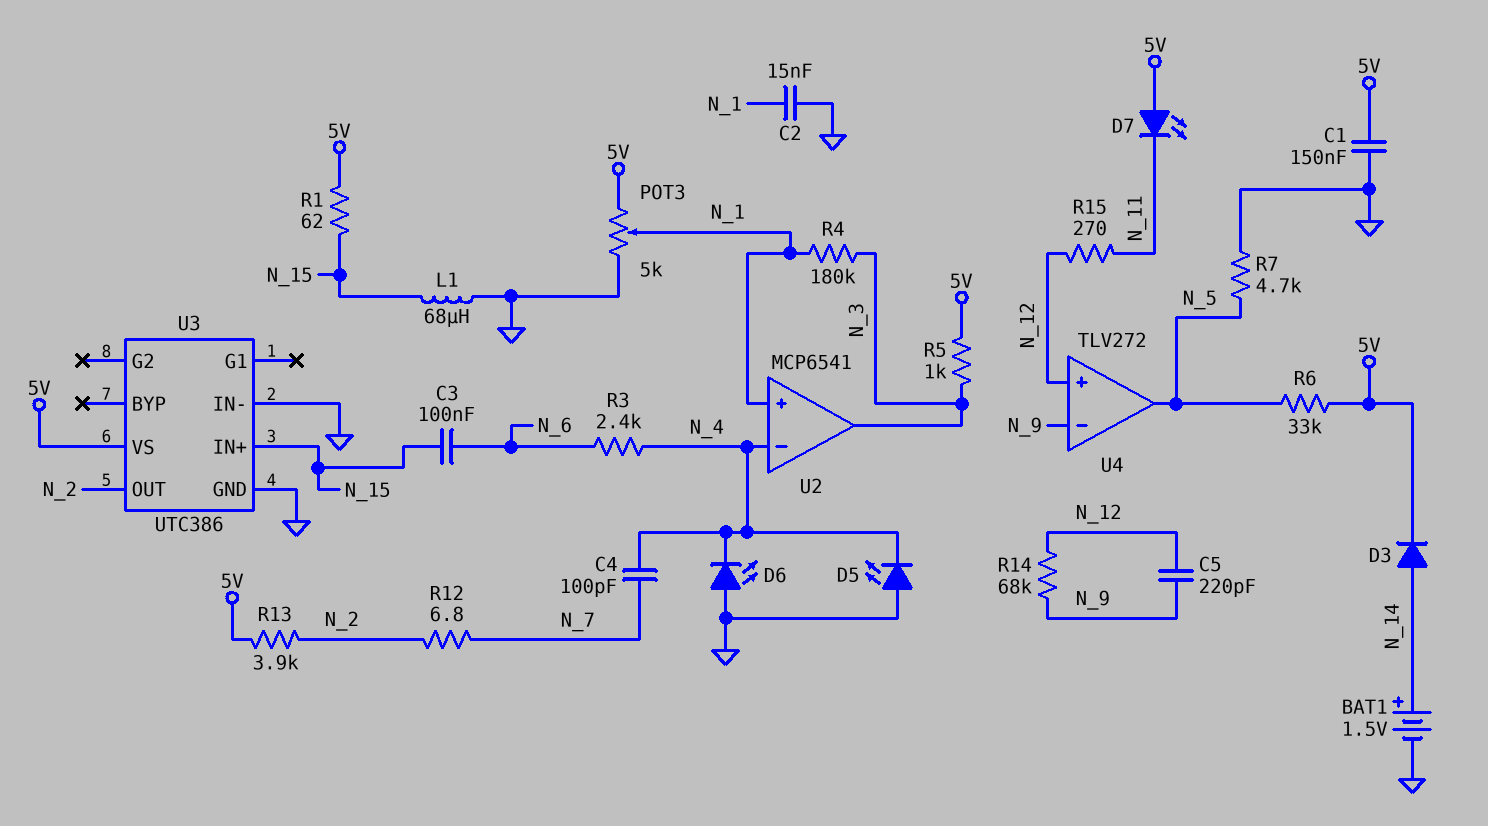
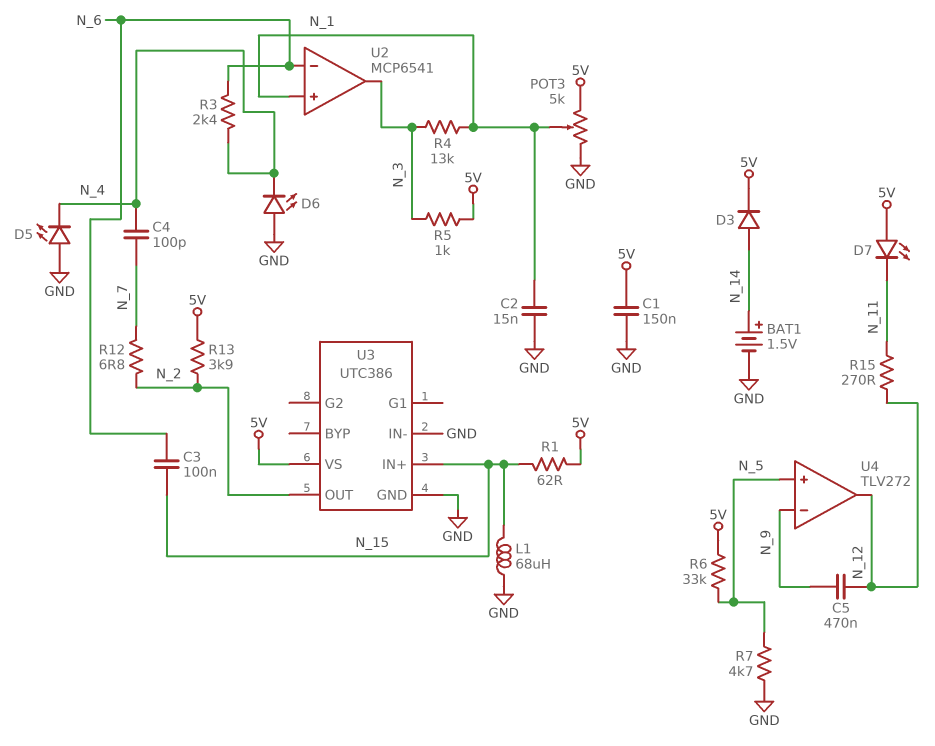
C5: 220pF (N_9, N_12) -> 470nF (N_9, N_12)
R4: 180k (N_1, N_3) -> 13k (N_1, N_3)
R14: 68k (N_9, N_12) -> none
U2 pin in-: N_4 -> N_6
U4 pin in+: N_12 -> N_5
U4 pin out: N_5 -> N_12

